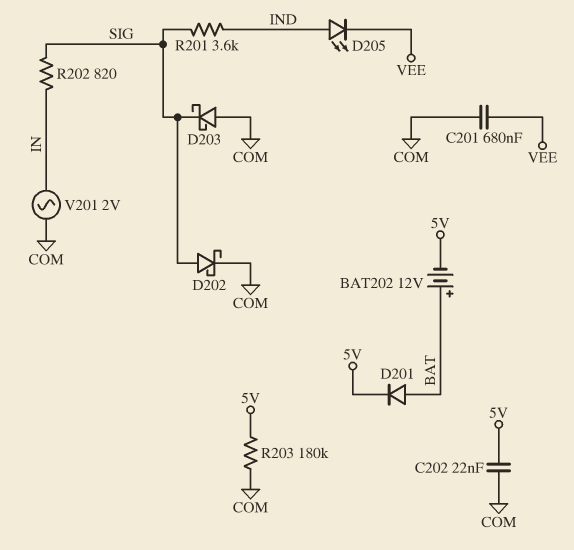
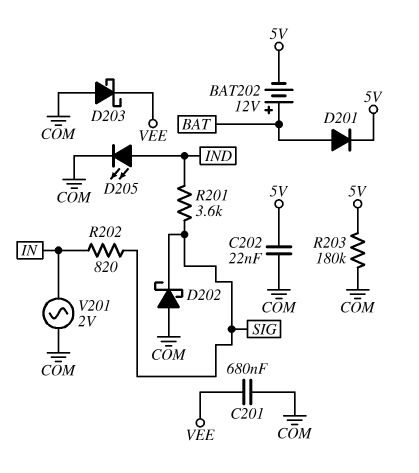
D202: schottky (A SIG, K COM) -> schottky (A COM, K SIG)
D203: schottky (A COM, K SIG) -> schottky (A COM, K VEE)
D205: LED (A IND, K VEE) -> LED (A IND, K COM)

